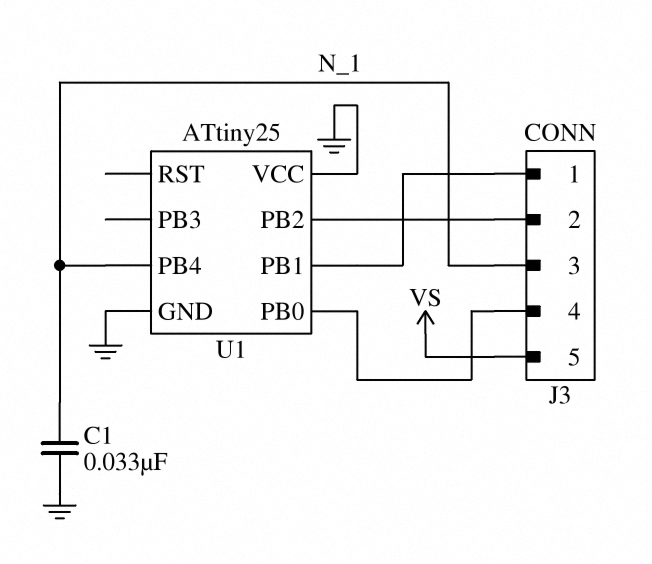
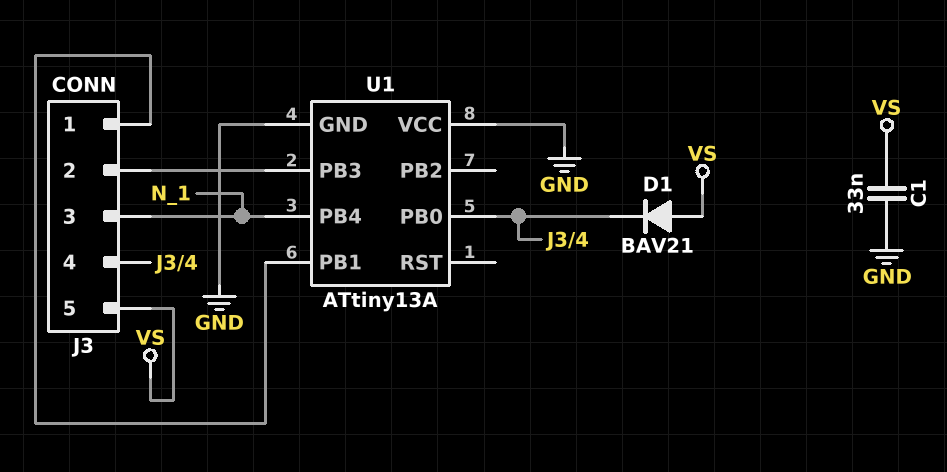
C1: 33nF (GND, N_1) -> 33nF (GND, VS)
D1: none -> diode BAV21 (A VS, K J3/4)
U1: ATtiny25 -> ATtiny13A
U1 pin PB2: J3/2 -> none
U1 pin PB3: none -> J3/2

